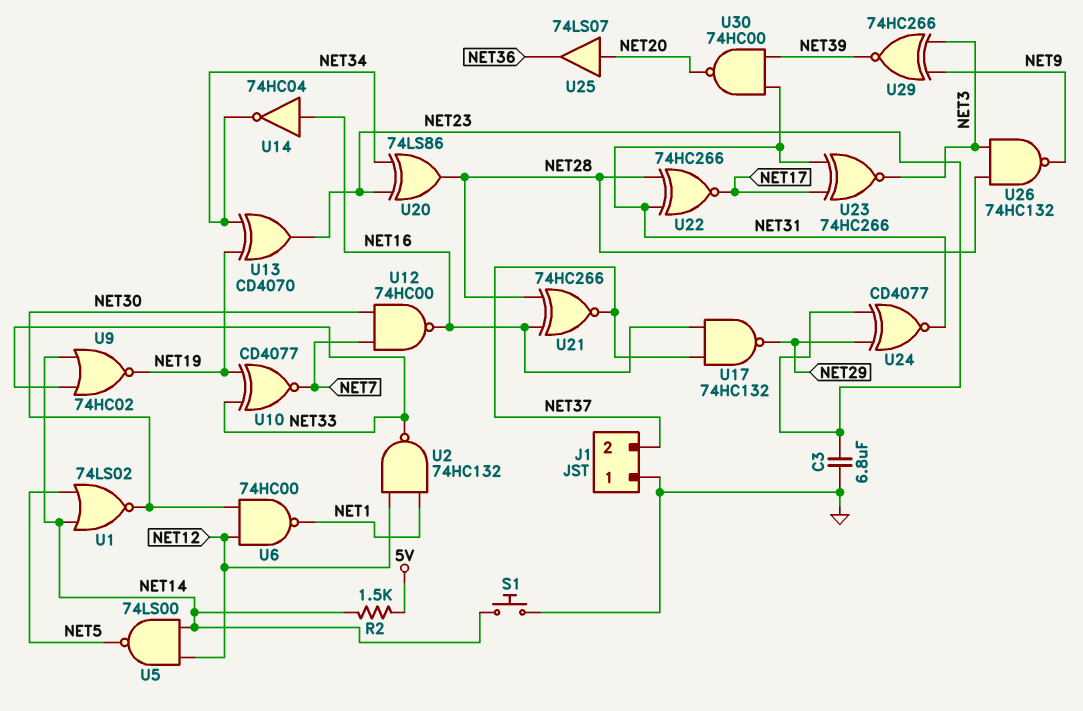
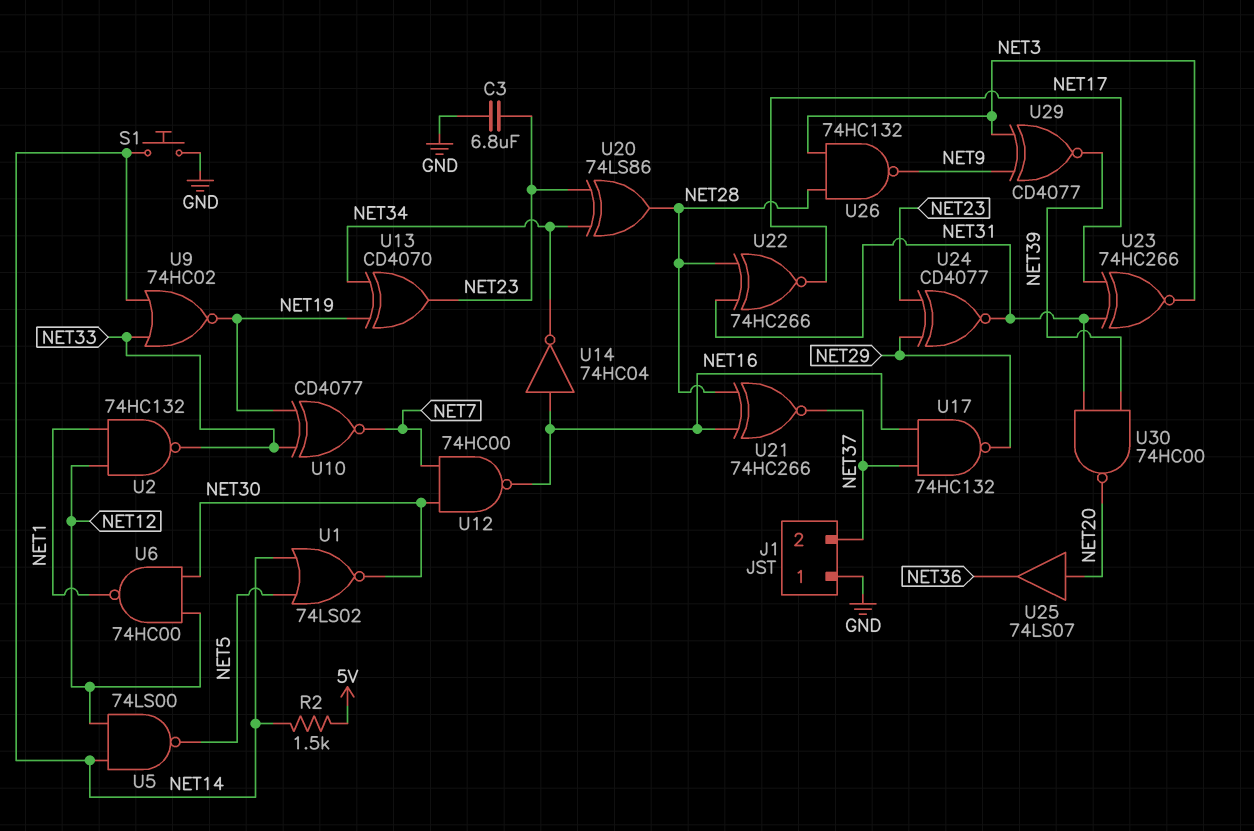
U29: XNOR 74HC266 (in NET3, in NET9, out NET39) -> XNOR CD4077 (in NET3, in NET9, out NET39)

